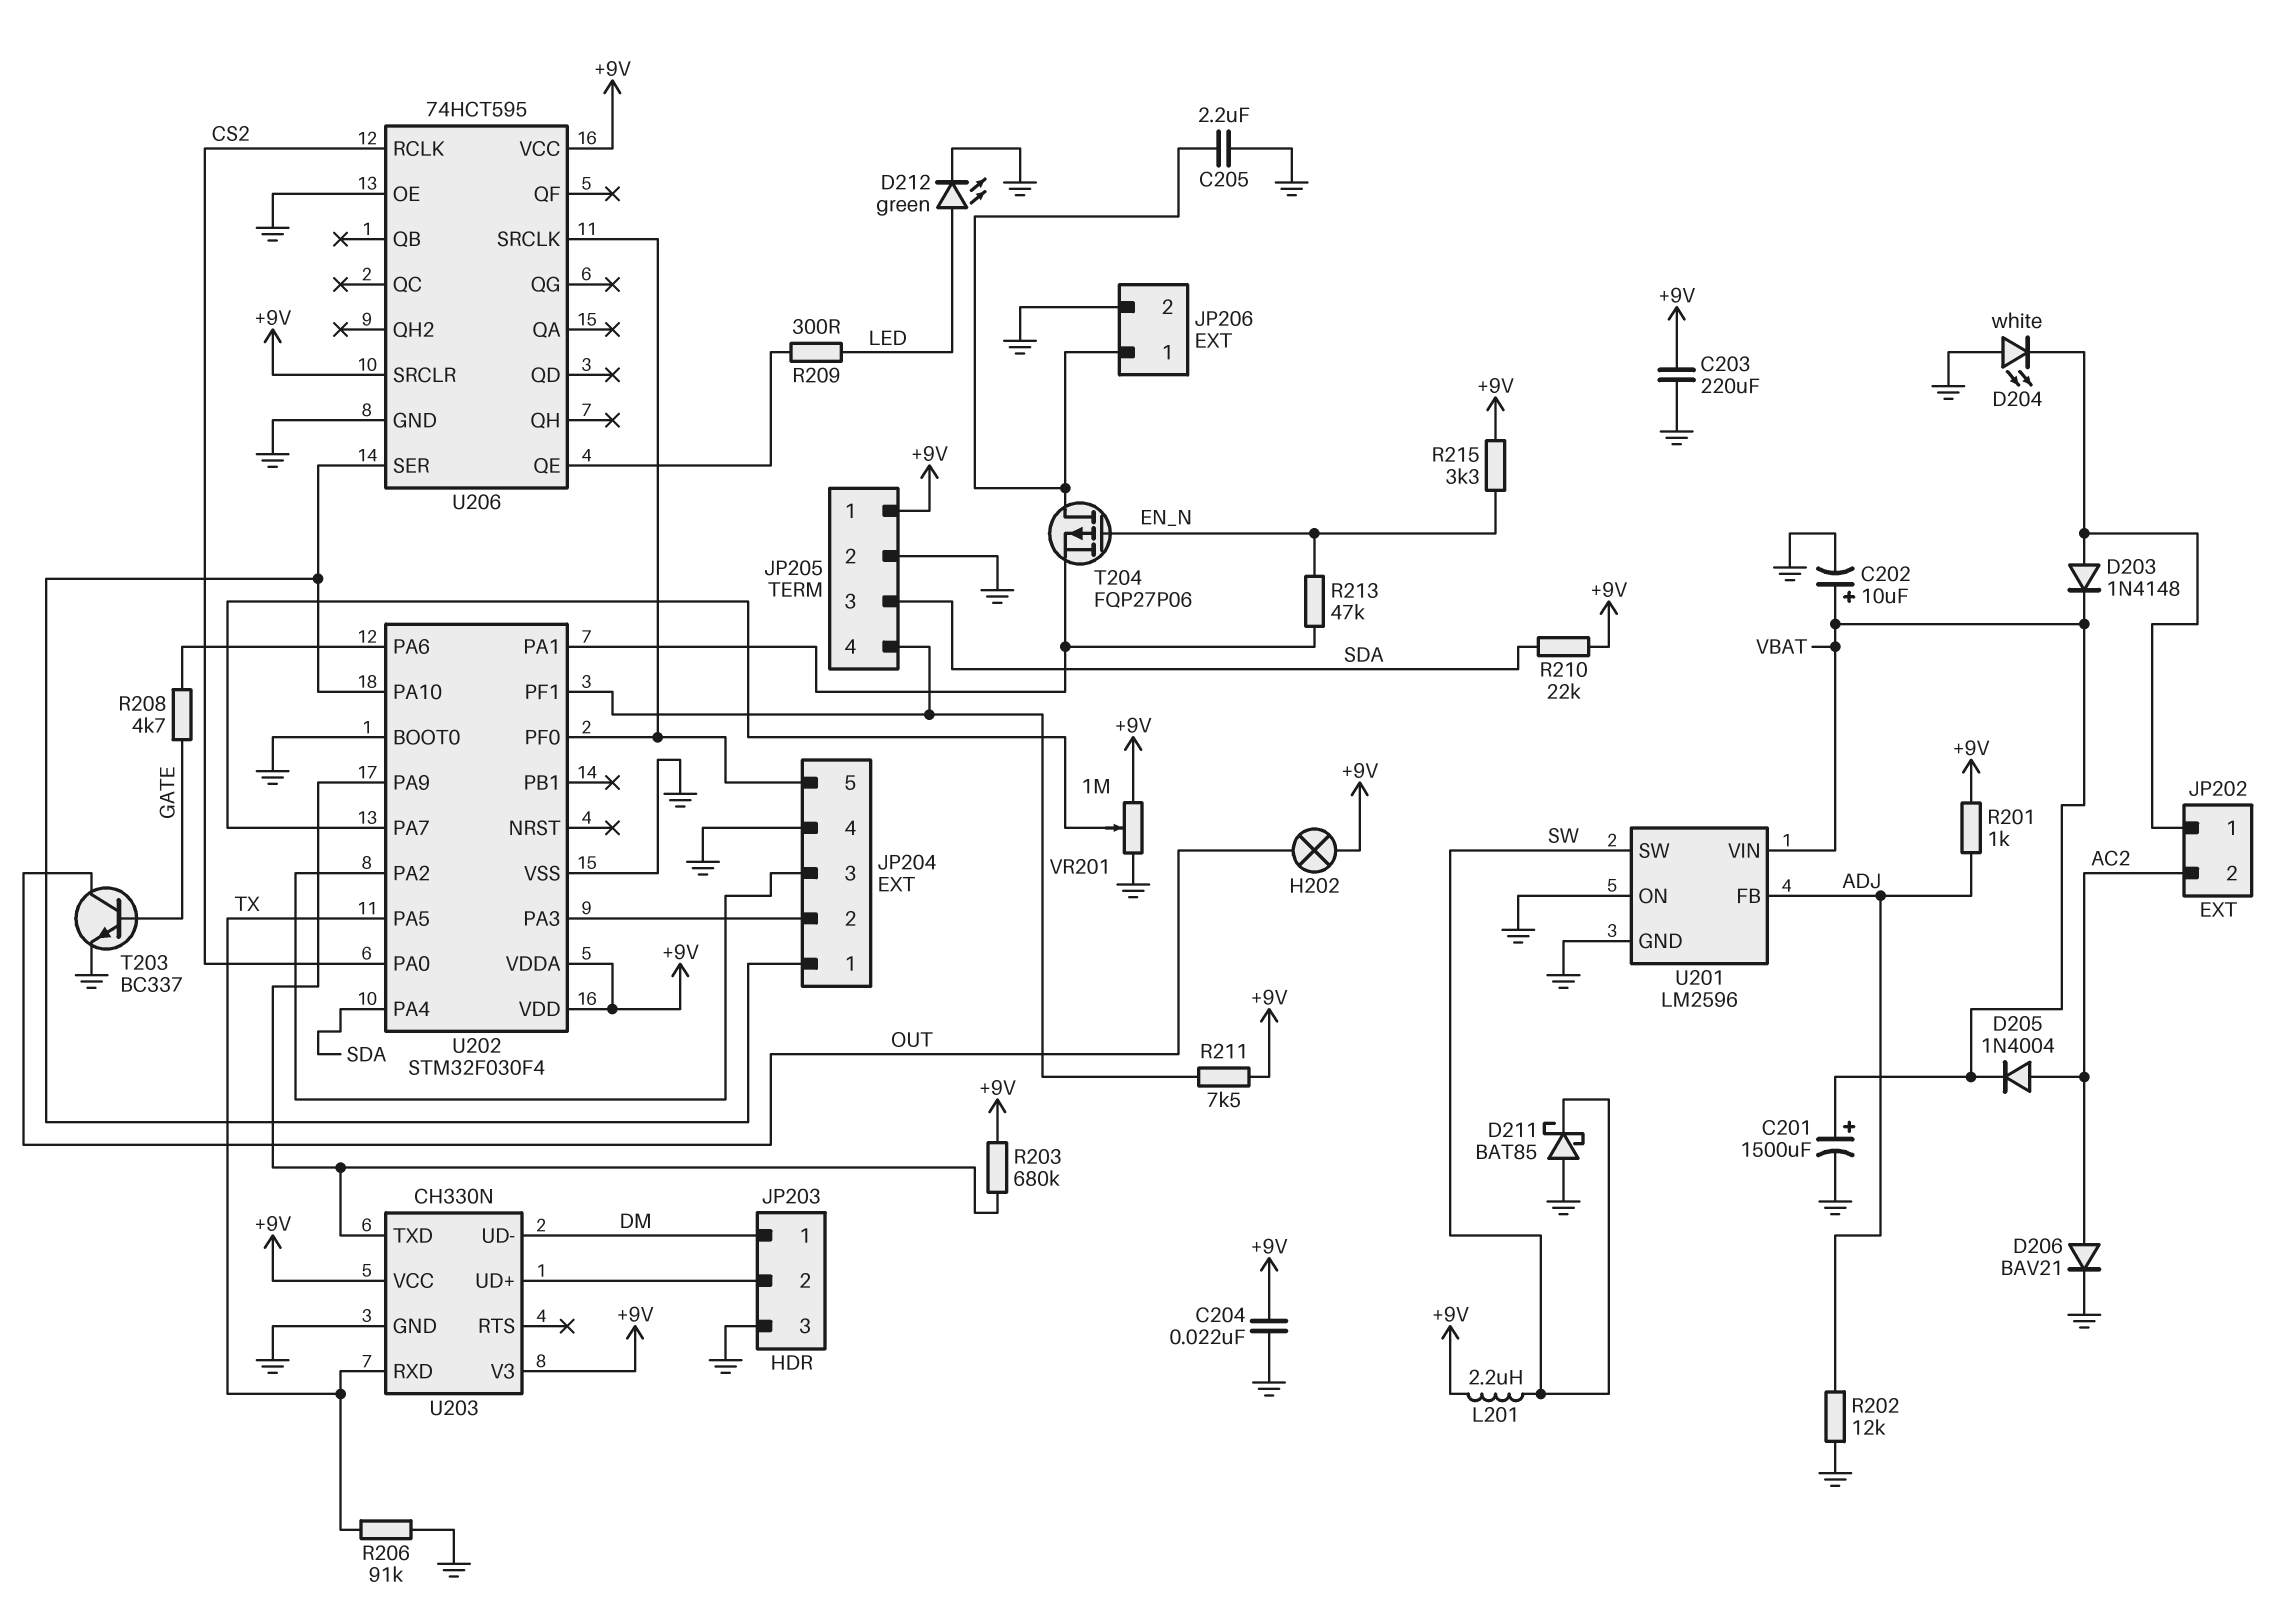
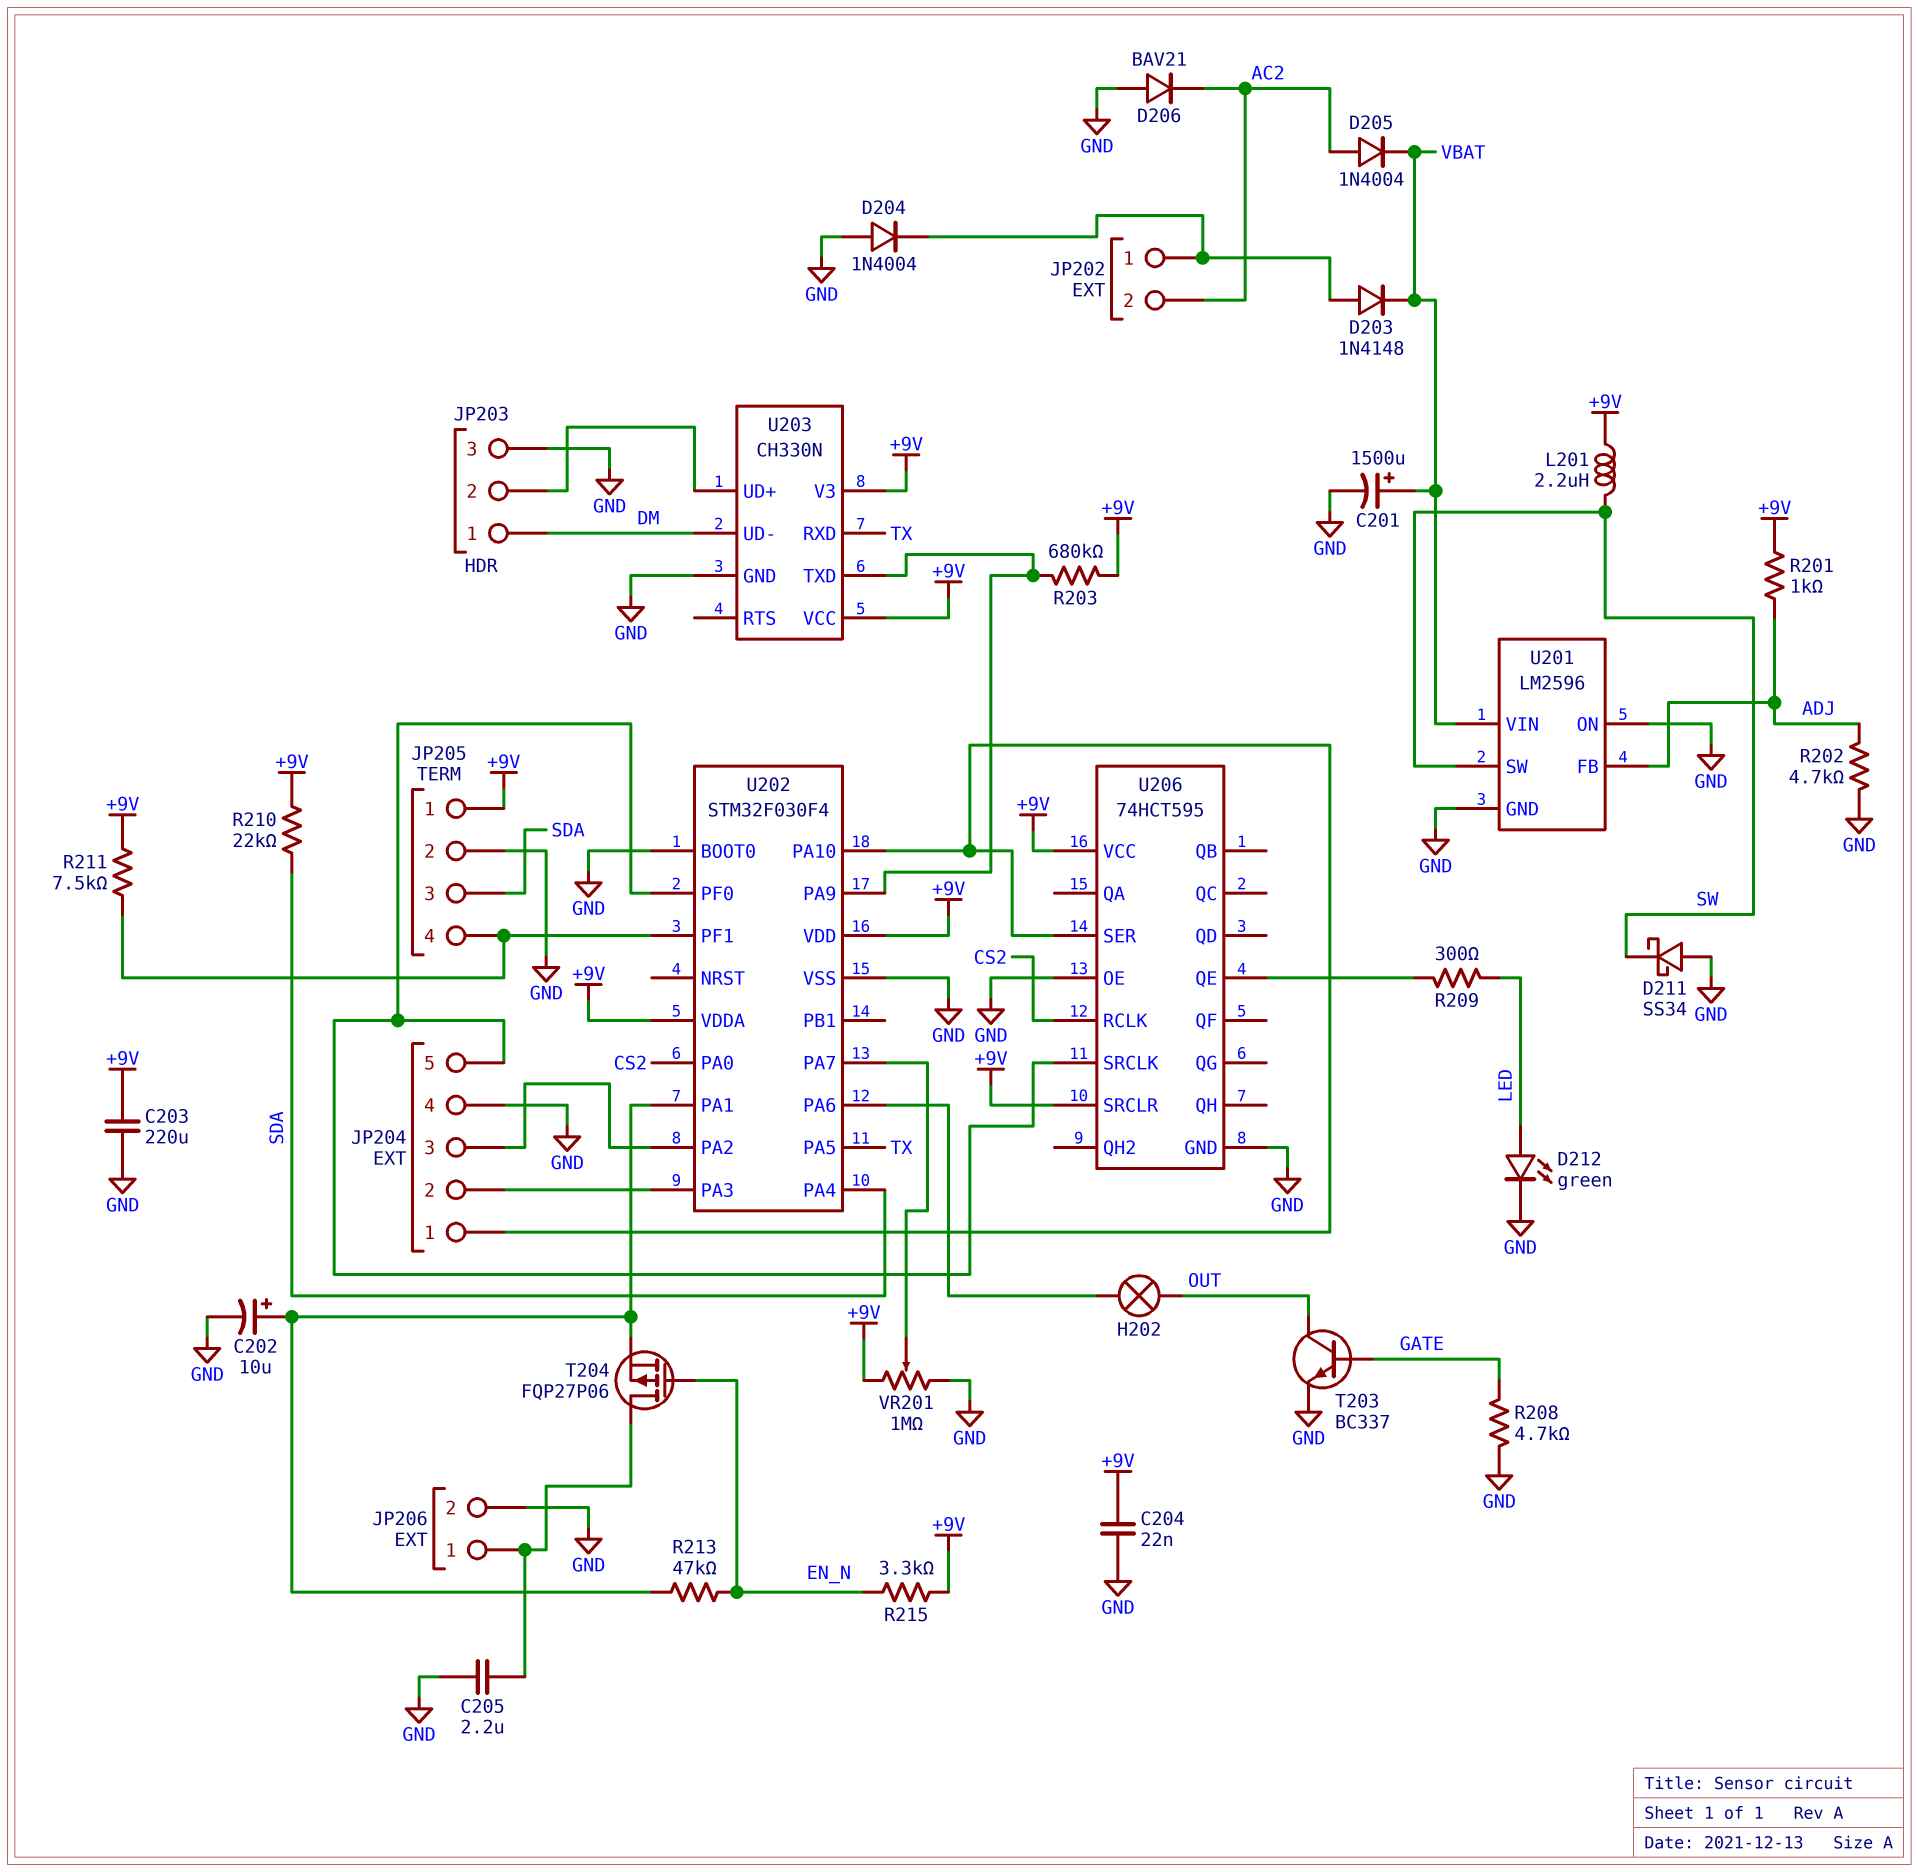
C202: 10uF (plus VBAT, minus GND) -> 10uF (plus U202/PA1, minus GND)
D204: LED white (A GND, K JP202/1) -> diode 1N4004 (A GND, K JP202/1)
D206: diode BAV21 (A AC2, K GND) -> diode BAV21 (A GND, K AC2)
D211: schottky BAT85 (A GND, K SW) -> schottky SS34 (A GND, K SW)
H202: lamp (+9V, OUT) -> lamp (OUT, U202/PA6)
R202: 12k (ADJ, GND) -> 4.7k (ADJ, GND)
R206: 91k (GND, TX) -> none
R208: 4.7k (GATE, U202/PA6) -> 4.7k (GATE, GND)

